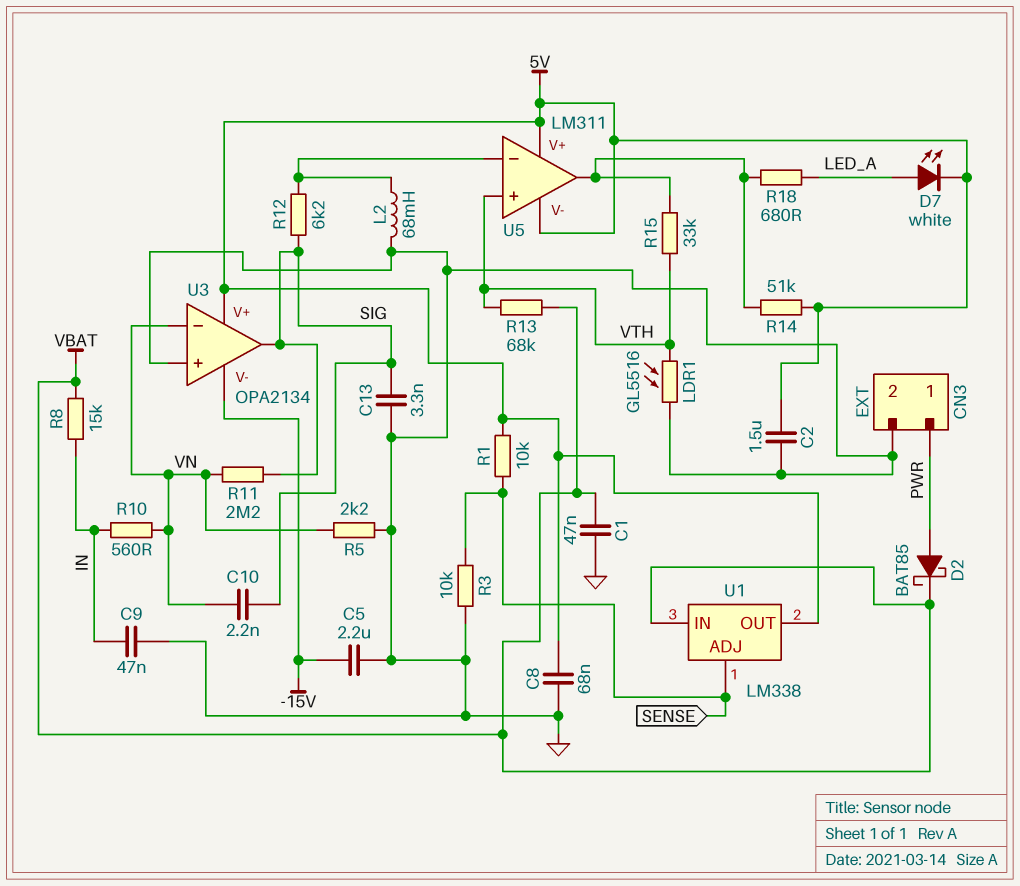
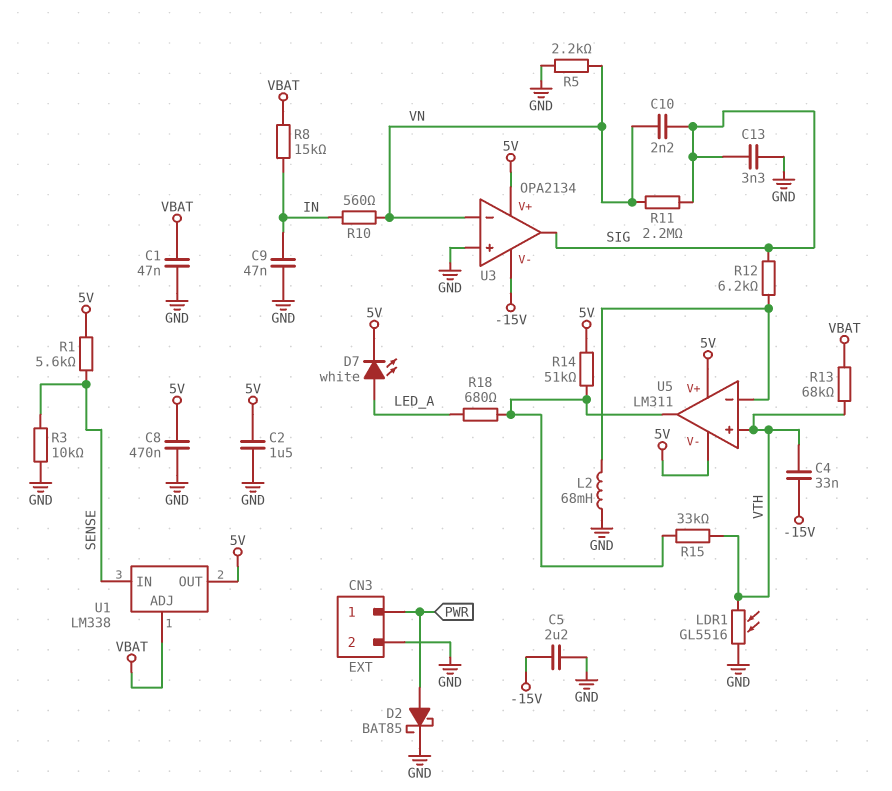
C4: none -> 33nF (-15V, VTH)
C8: 68nF (5V, GND) -> 470nF (5V, GND)
D2: schottky BAT85 (A PWR, K VBAT) -> schottky BAT85 (A PWR, K GND)
R1: 10k (5V, SENSE) -> 5.6k (5V, SENSE)
U1 pin ADJ: SENSE -> VBAT
U1 pin IN: VBAT -> SENSE

